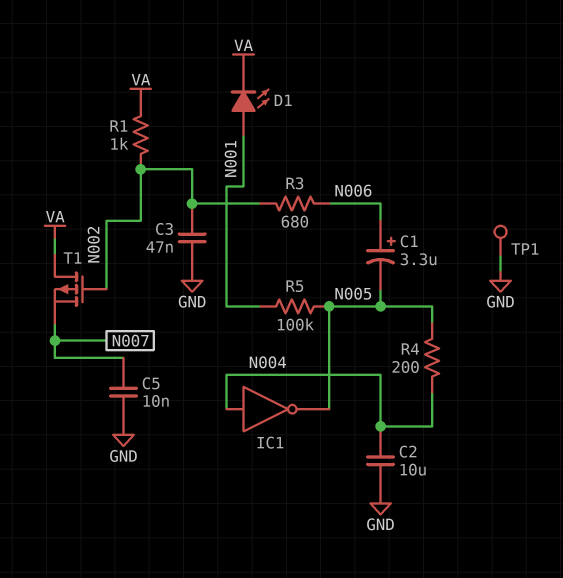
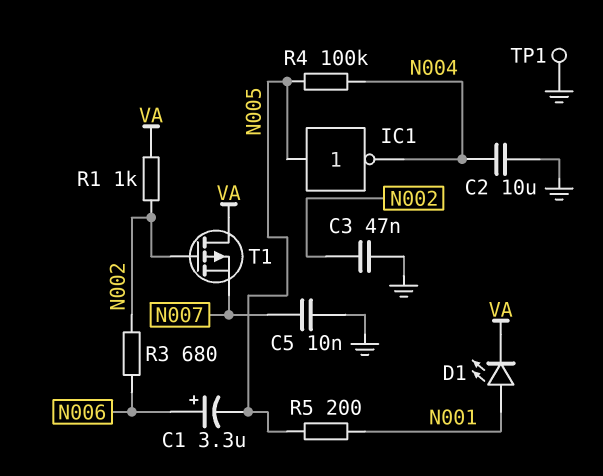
IC1: NOT (in N004, out N005) -> NOT (in N005, out N004)
R4: 200 (N004, N005) -> 100k (N004, N005)
R5: 100k (N001, N005) -> 200 (N001, N005)

